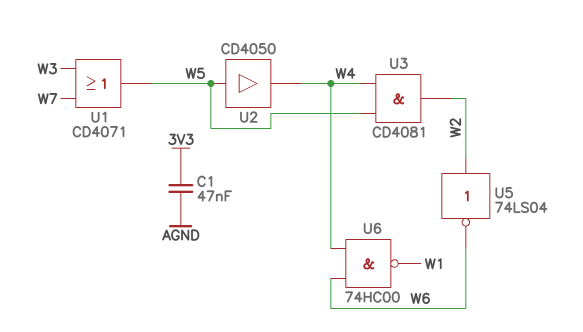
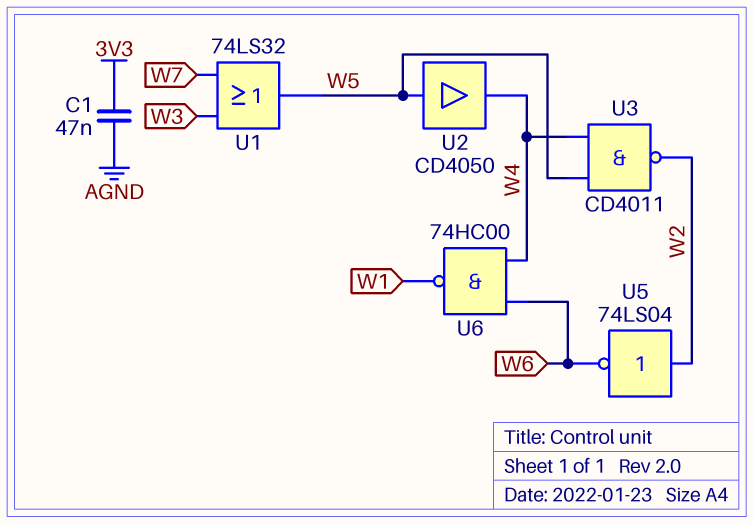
U1: OR CD4071 (in W3, in W7, out W5) -> OR 74LS32 (in W3, in W7, out W5)
U3: AND CD4081 (in W4, in W5, out W2) -> NAND CD4011 (in W4, in W5, out W2)

